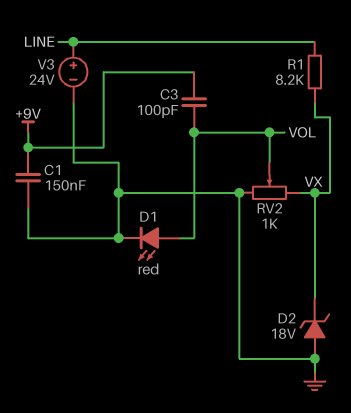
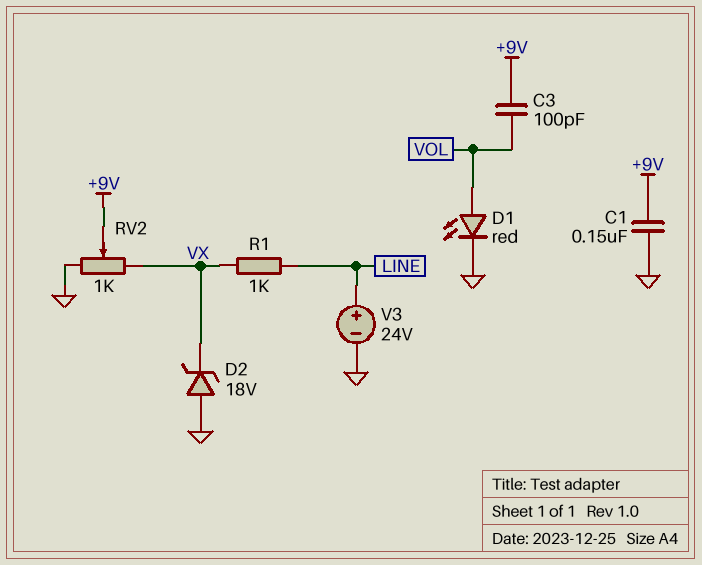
R1: 8.2k (LINE, VX) -> 1k (LINE, VX)
RV2: 1k (GND, VX, wiper VOL) -> 1k (GND, VX, wiper +9V)

